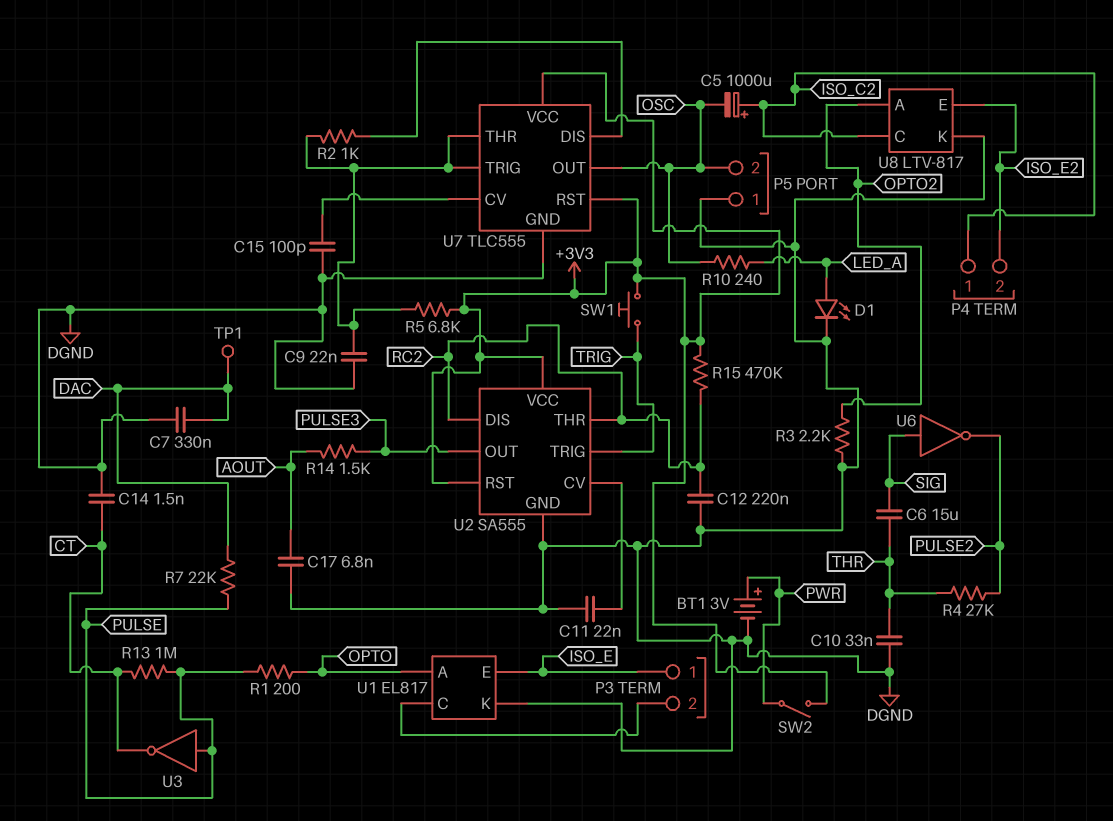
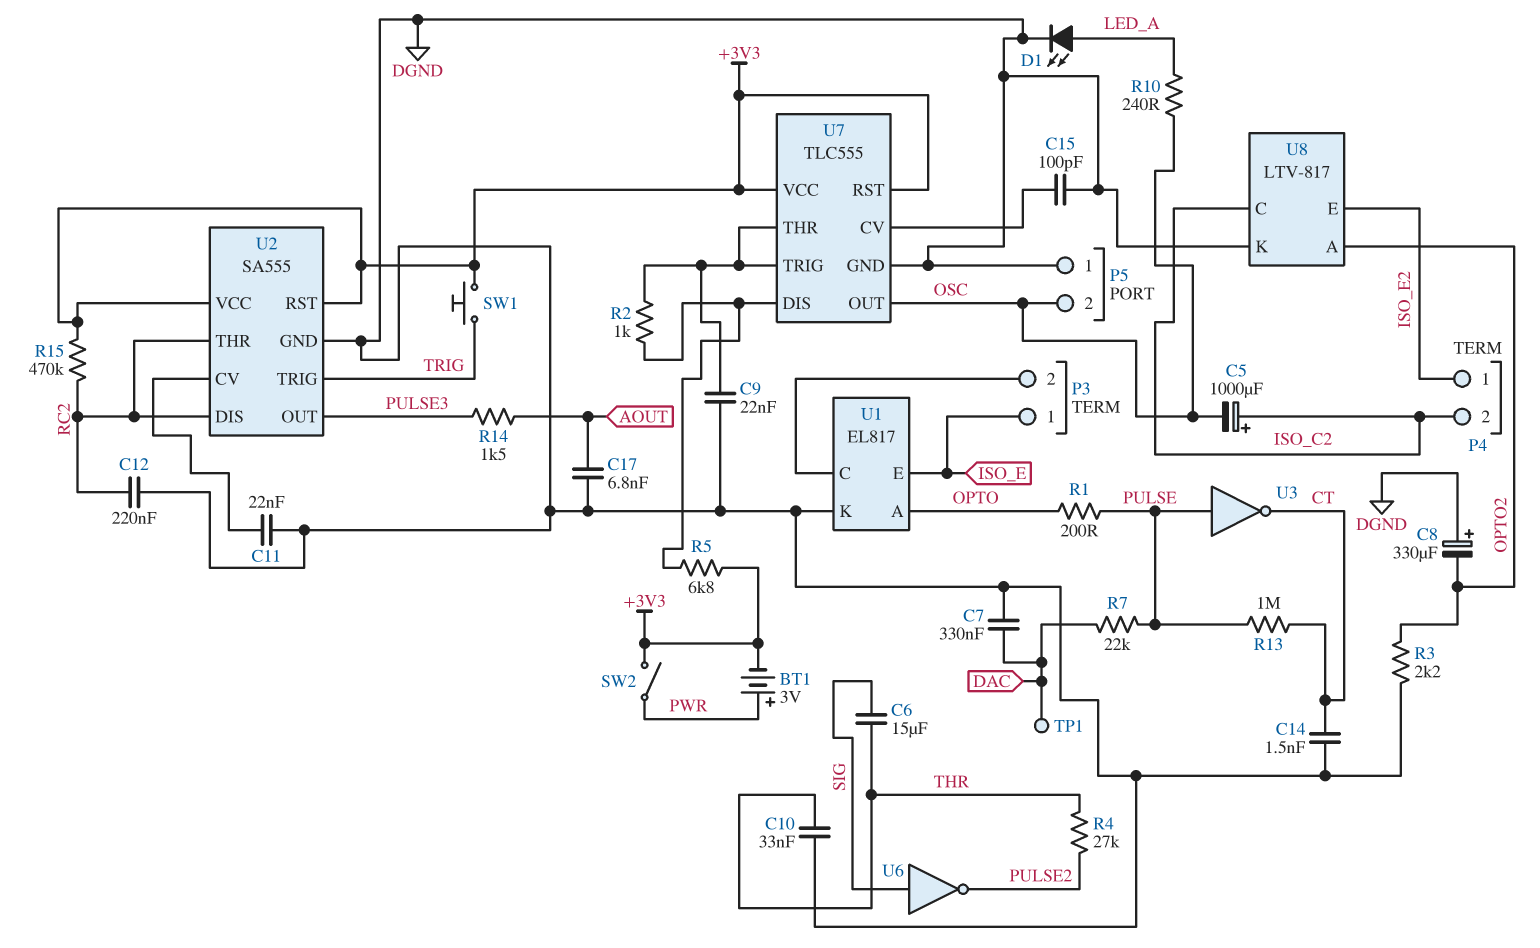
BT1: 3V (plus PWR, minus DGND) -> 3V (plus PWR, minus +3V3)
C8: none -> 330uF (plus DGND, minus OPTO2)
P4 pin 1: ISO_C2 -> ISO_E2
P4 pin 2: ISO_E2 -> ISO_C2
R5: 6.8k (+3V3, U7/THR) -> 6.8k (+3V3, U7/DIS)

